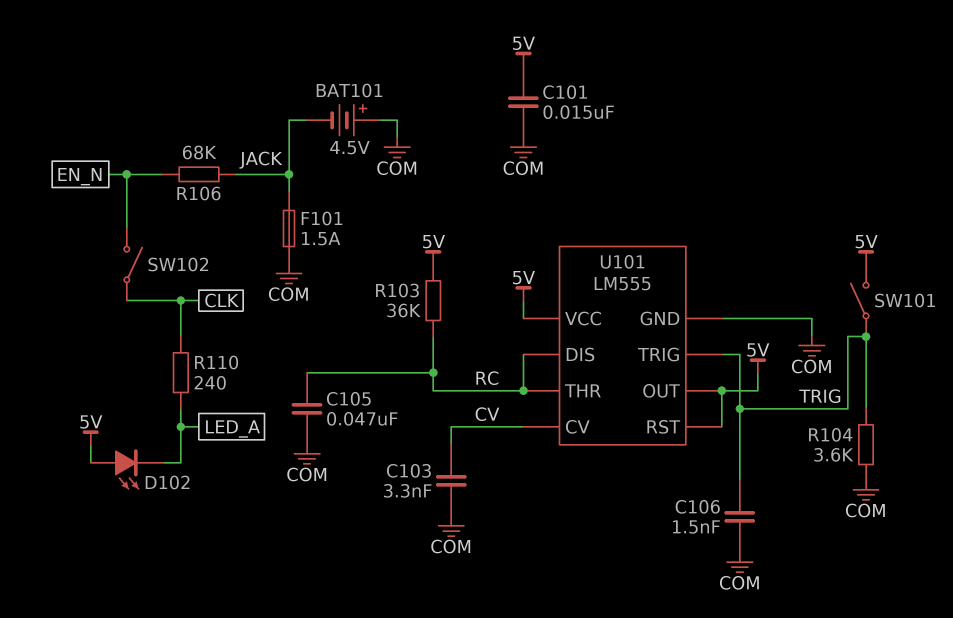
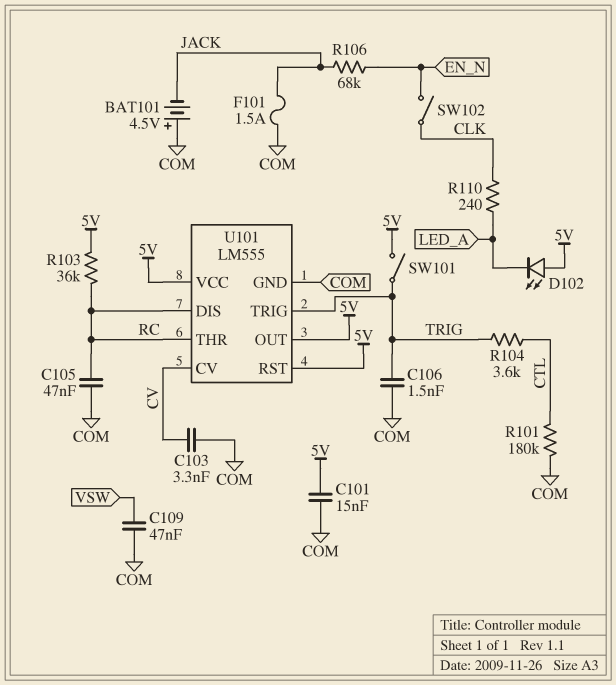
C109: none -> 47nF (COM, VSW)
R101: none -> 180k (COM, CTL)
R104: 3.6k (COM, TRIG) -> 3.6k (CTL, TRIG)

